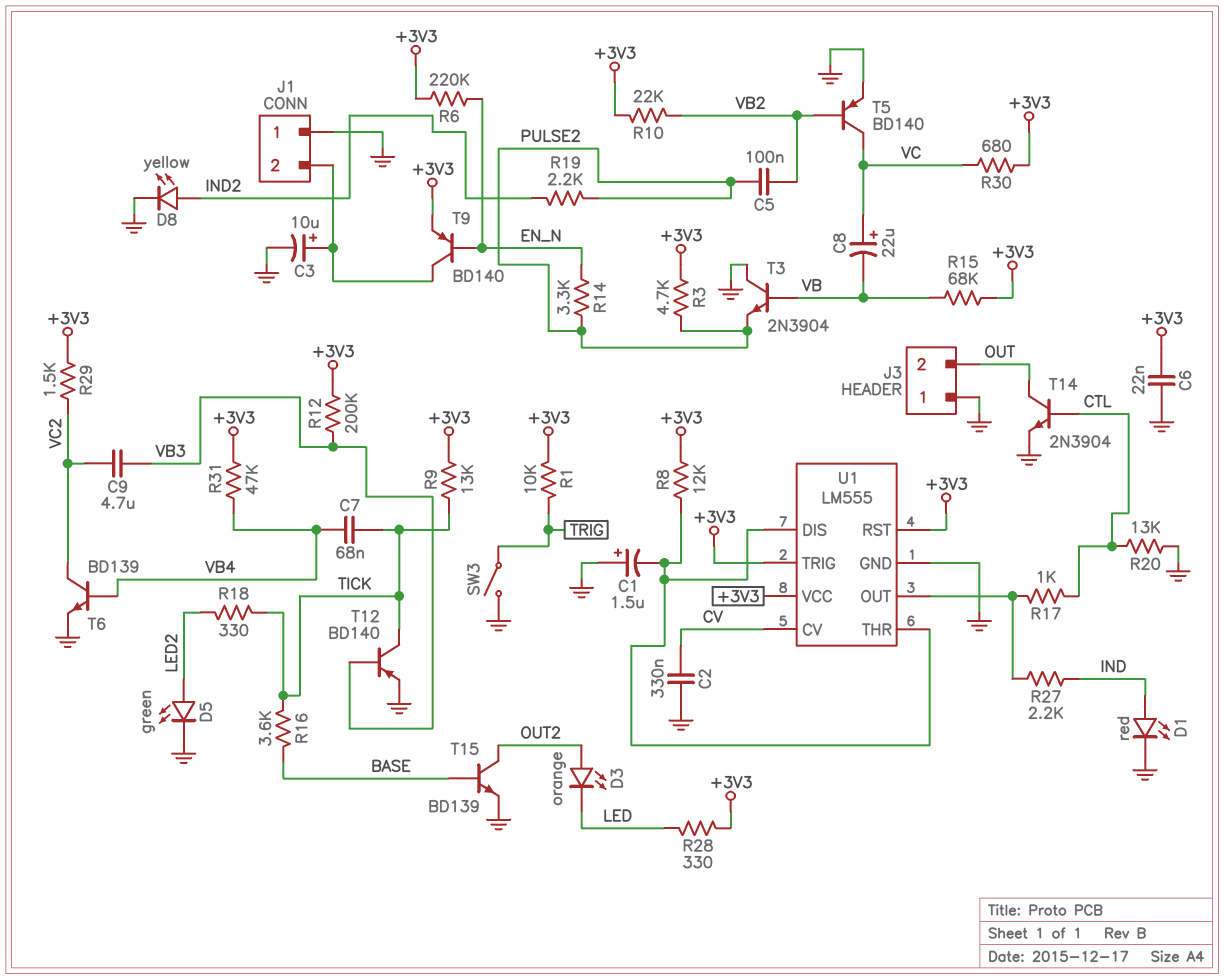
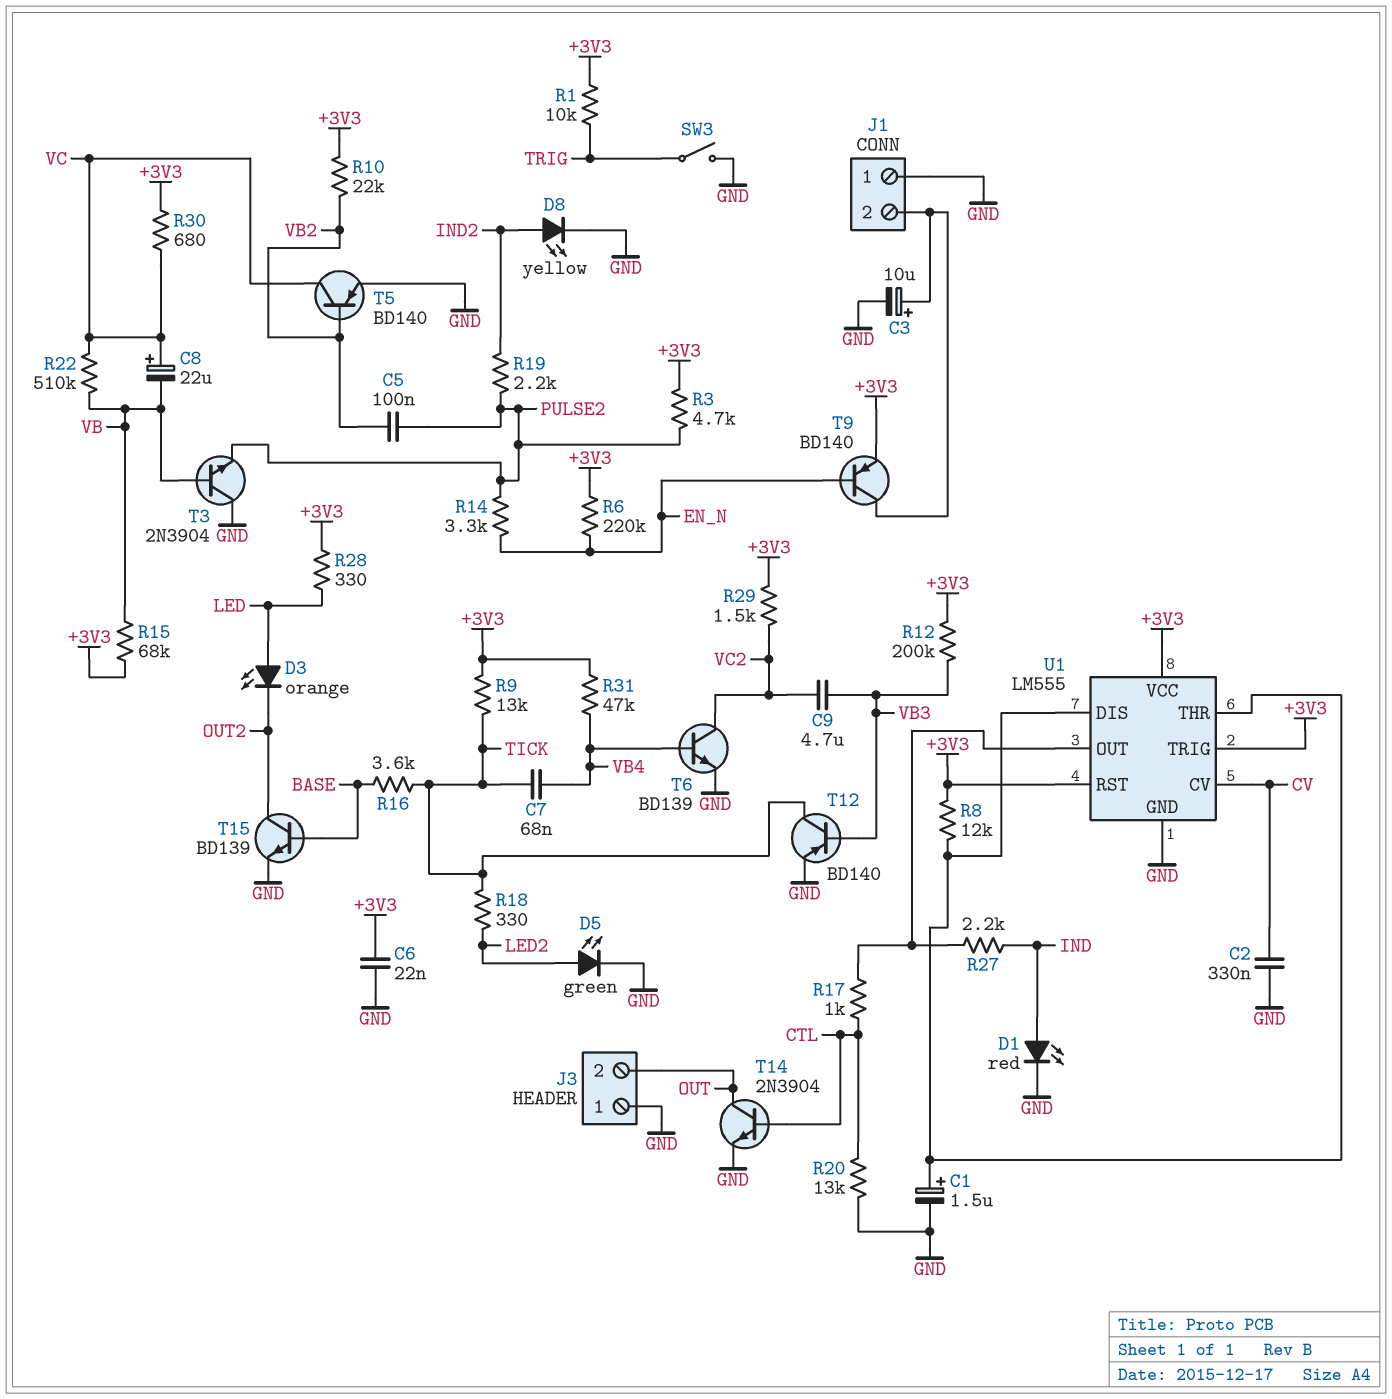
C1: 1.5uF (plus GND, minus U1/DIS) -> 1.5uF (plus U1/DIS, minus GND)
D3: LED orange (A OUT2, K LED) -> LED orange (A LED, K OUT2)
R22: none -> 510k (VB, VC)

